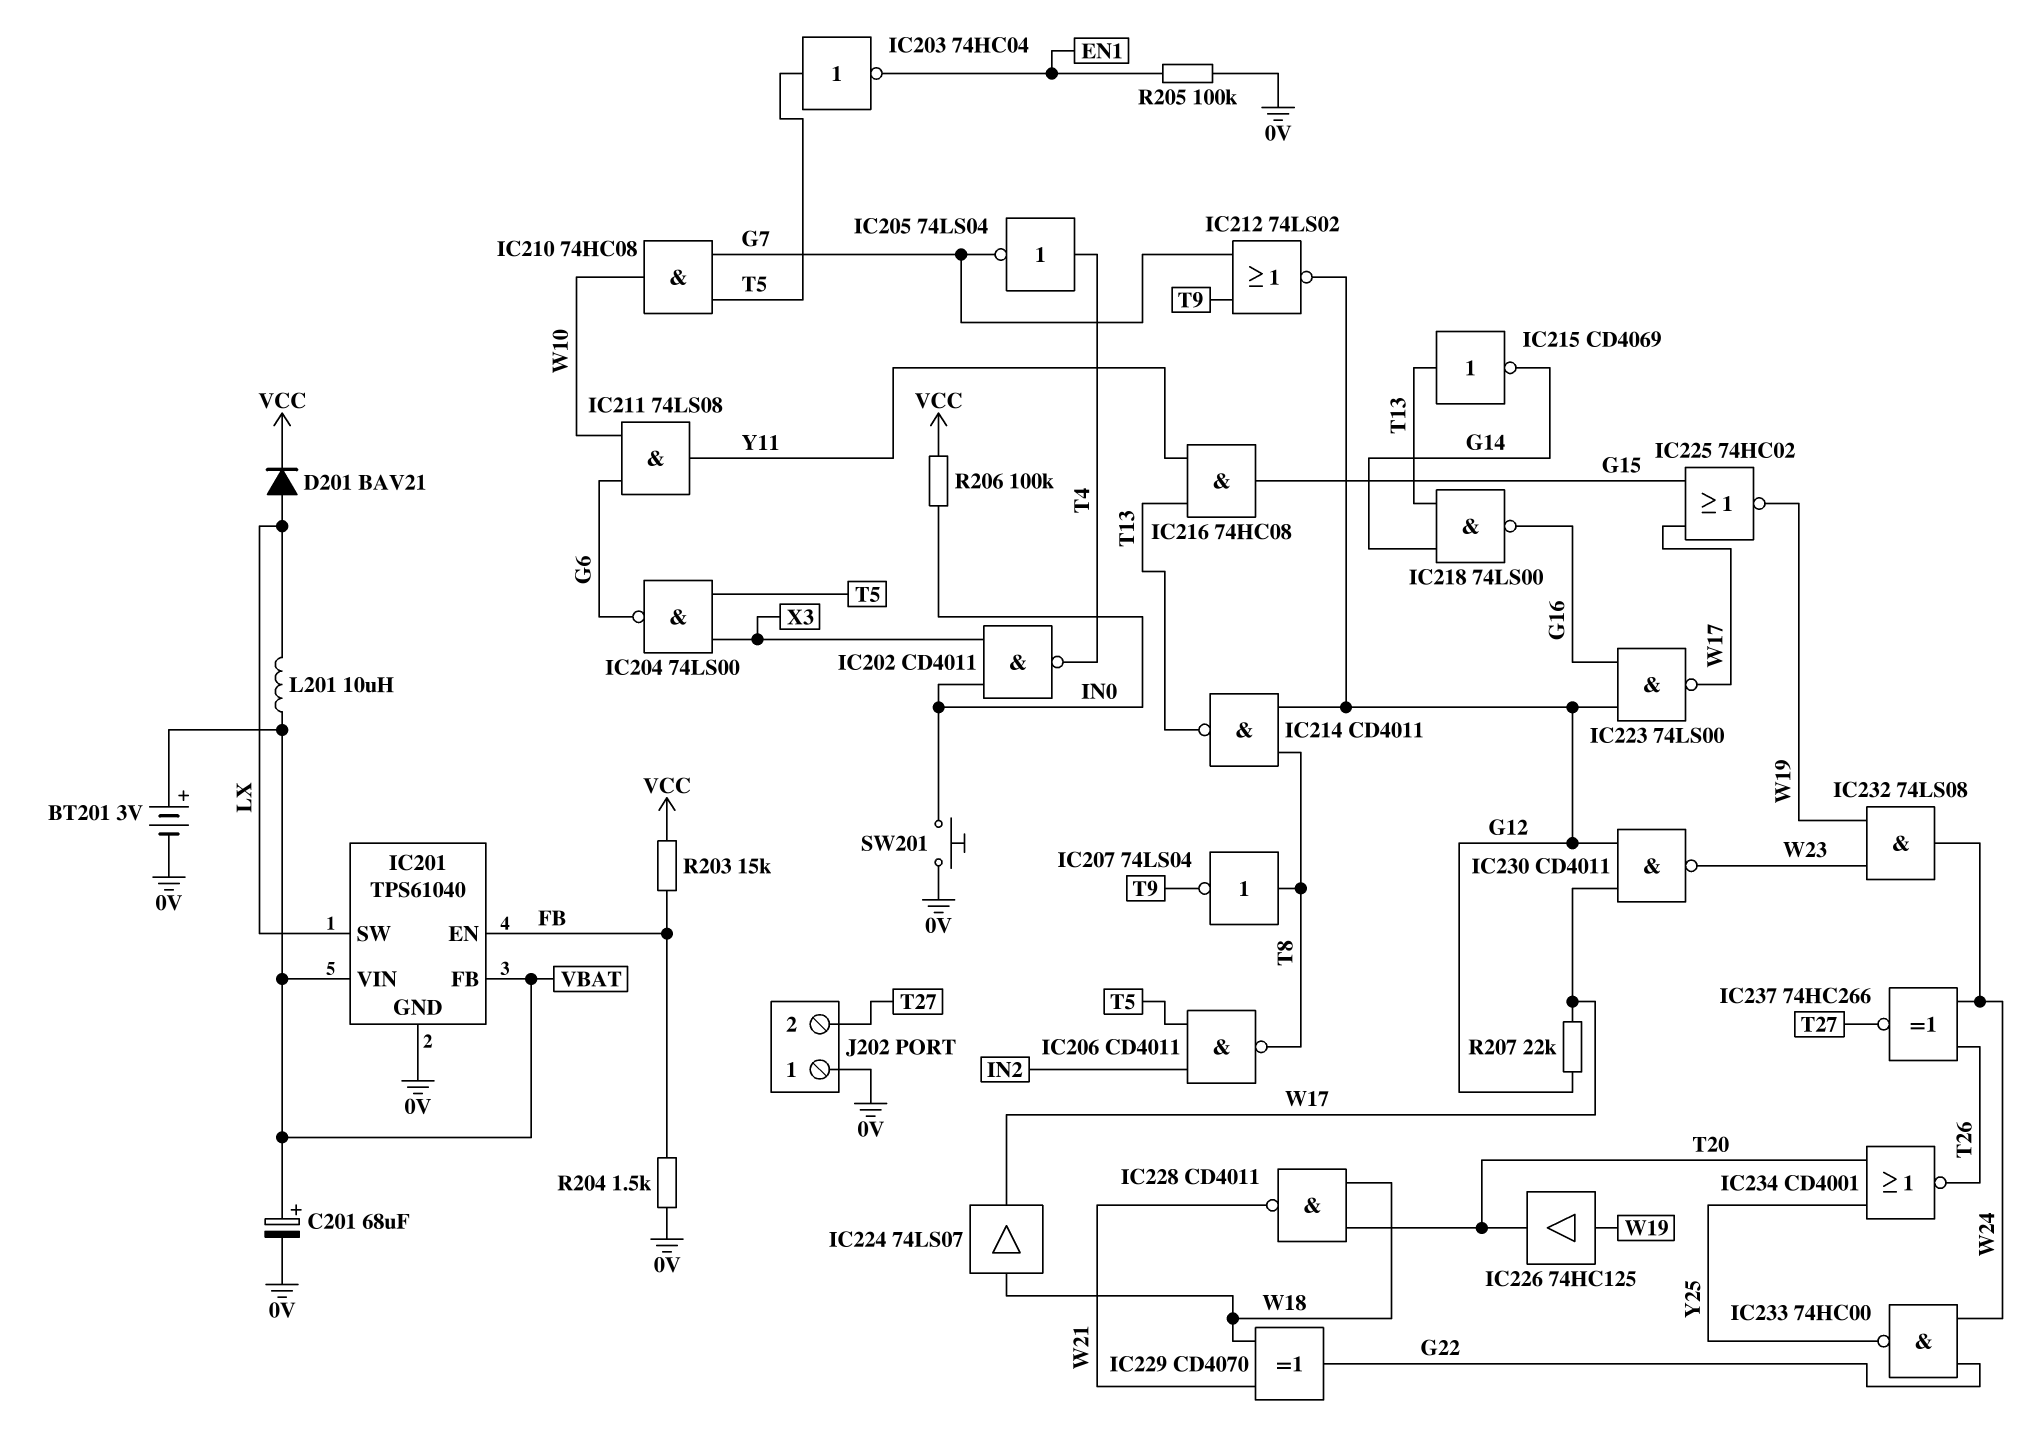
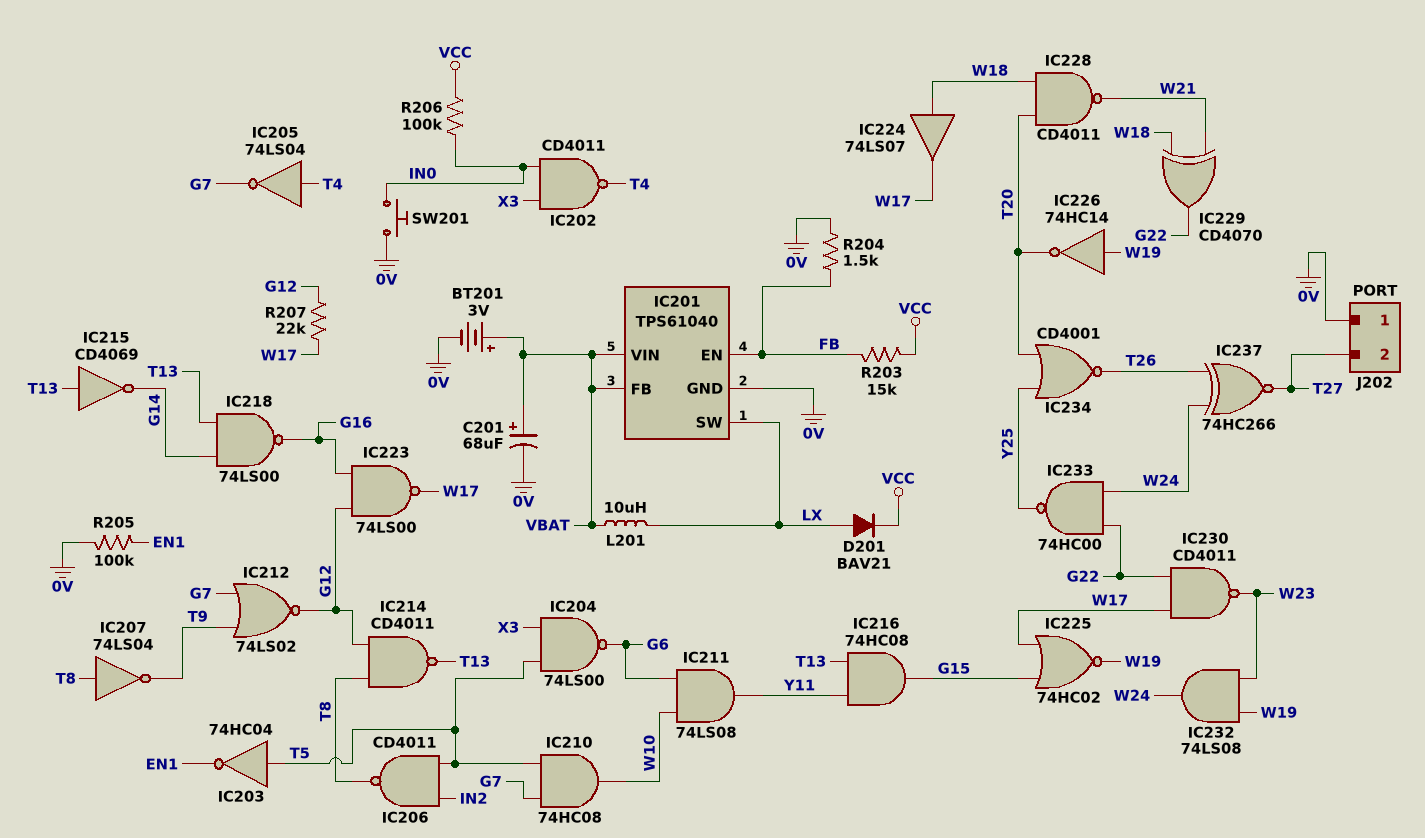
IC226: buffer 74HC125 (in W19, out T20) -> NOT 74HC14 (in W19, out T20)
IC230: NAND CD4011 (in G12, in W17, out W23) -> NAND CD4011 (in G22, in W17, out W23)

